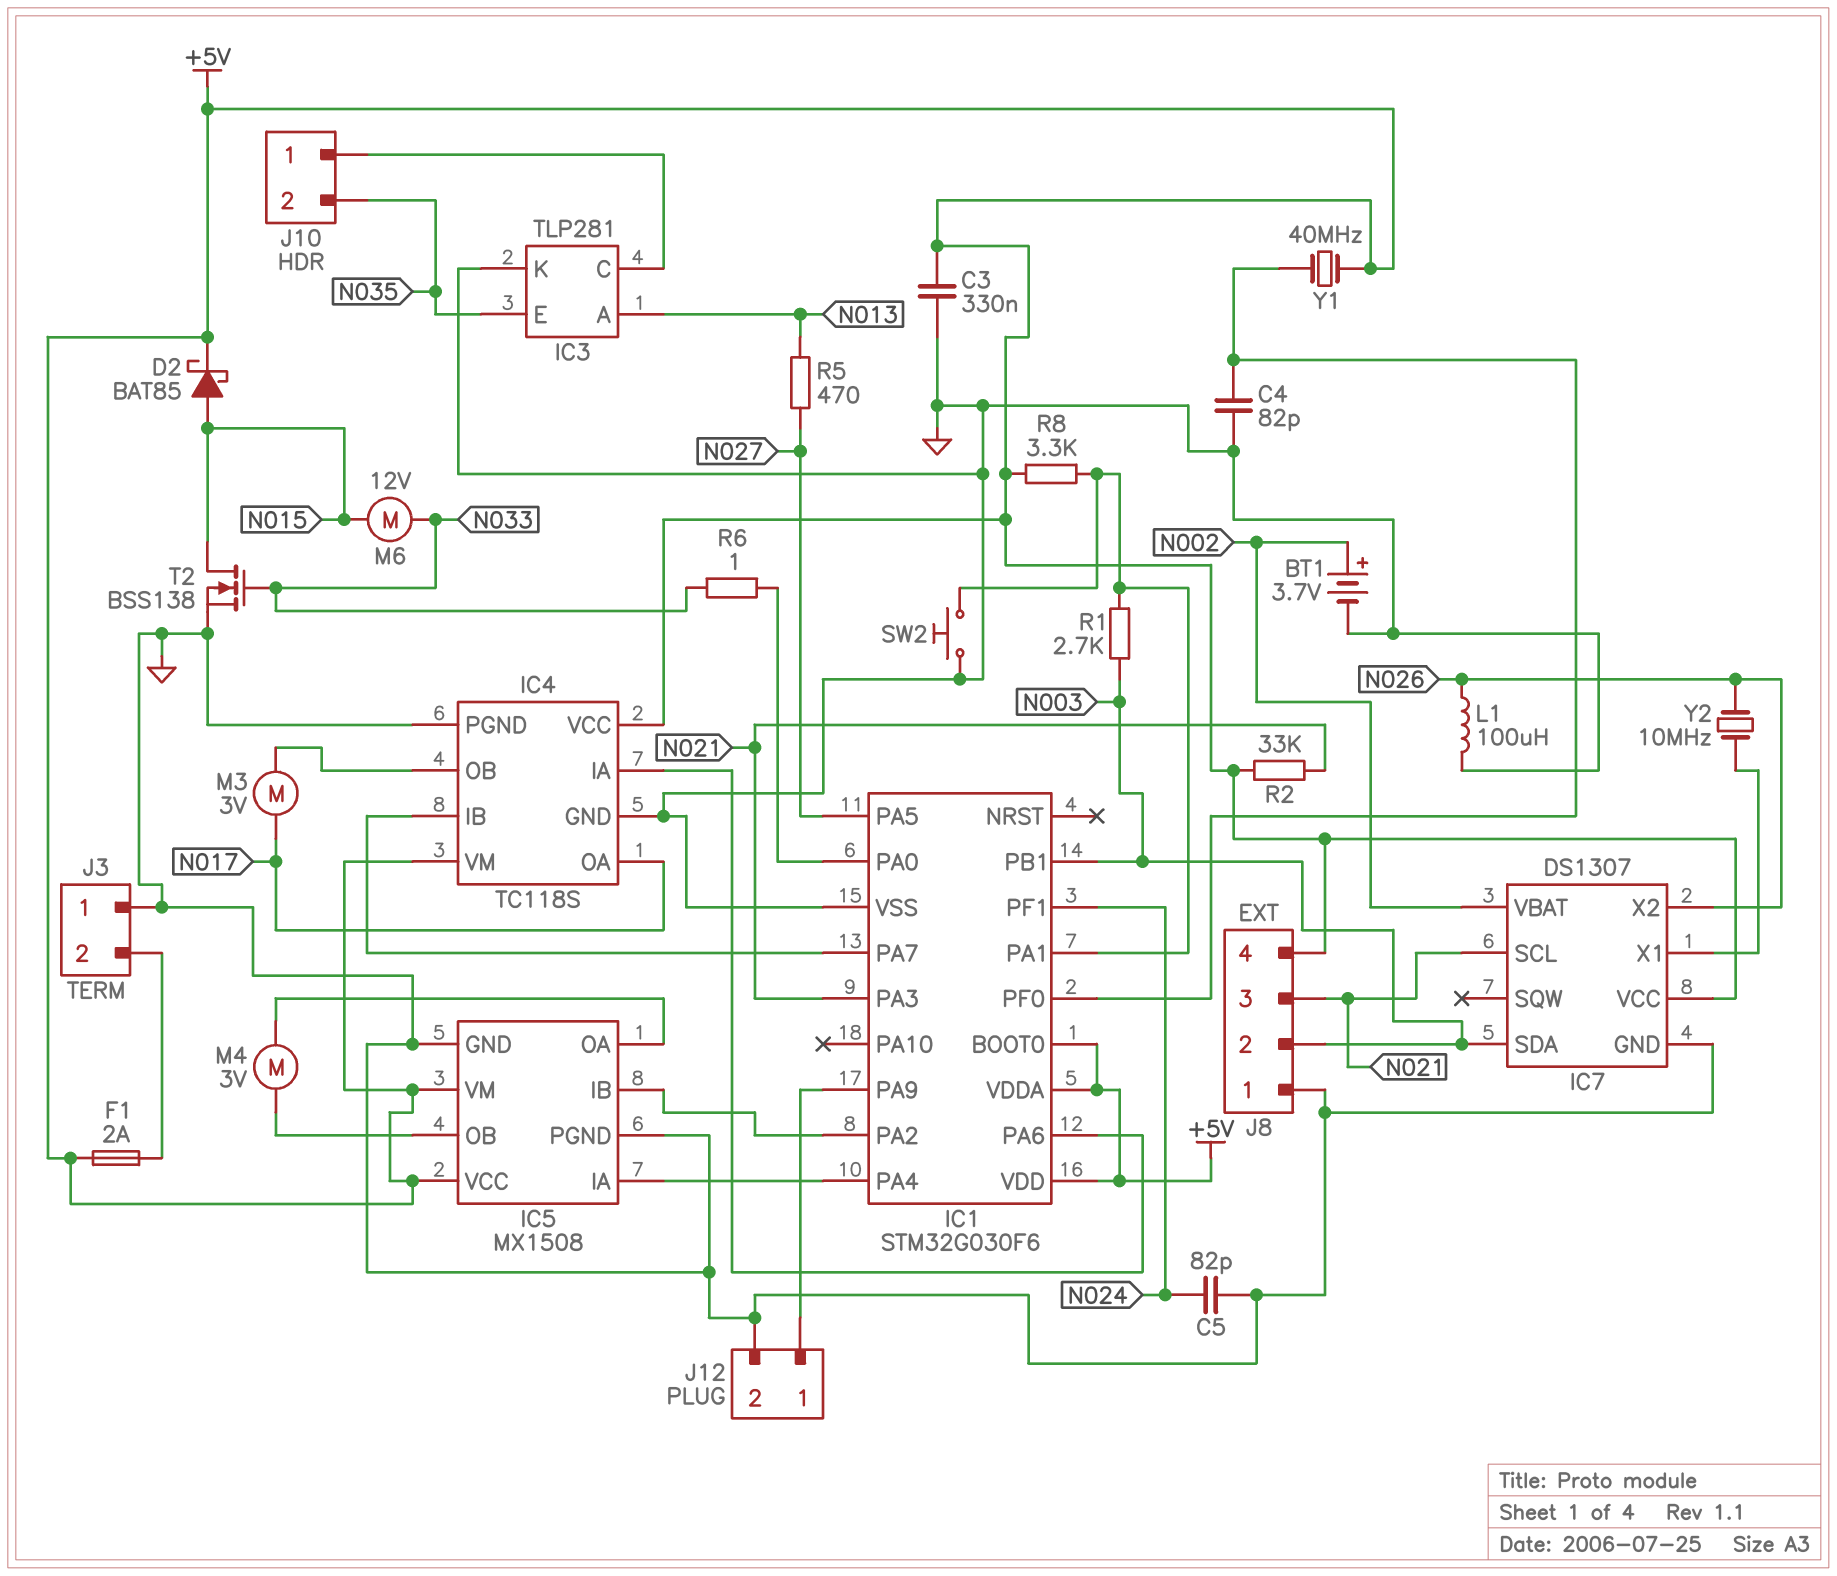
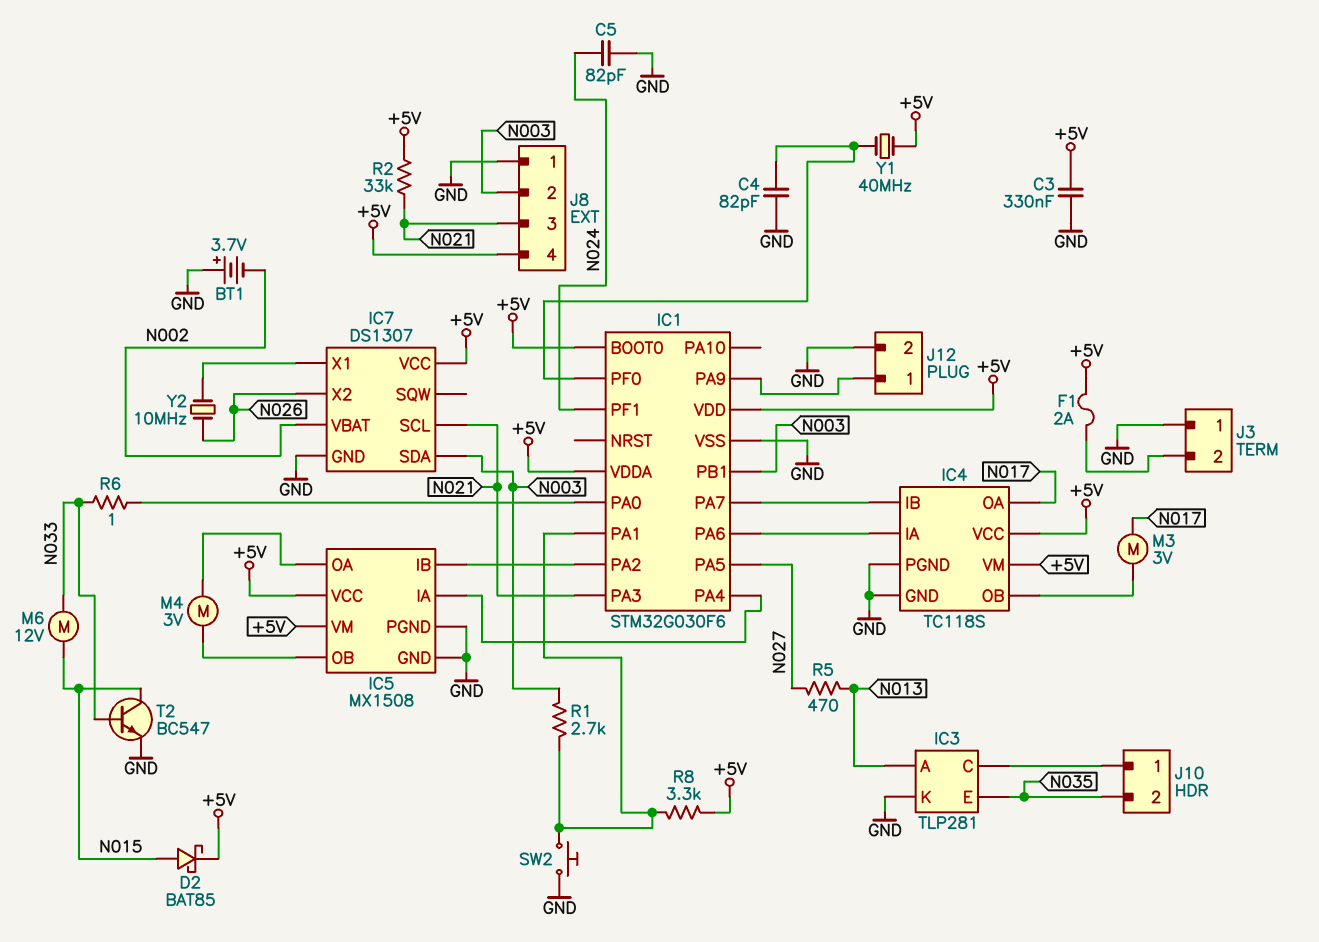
BT1: 3.7V (plus N002, minus GND) -> 3.7V (plus GND, minus N002)
L1: 100uH (GND, N026) -> none
T2: NMOS BSS138 (G N033, D N015, S GND) -> NPN BC547 (B N033, C N015, E GND)

